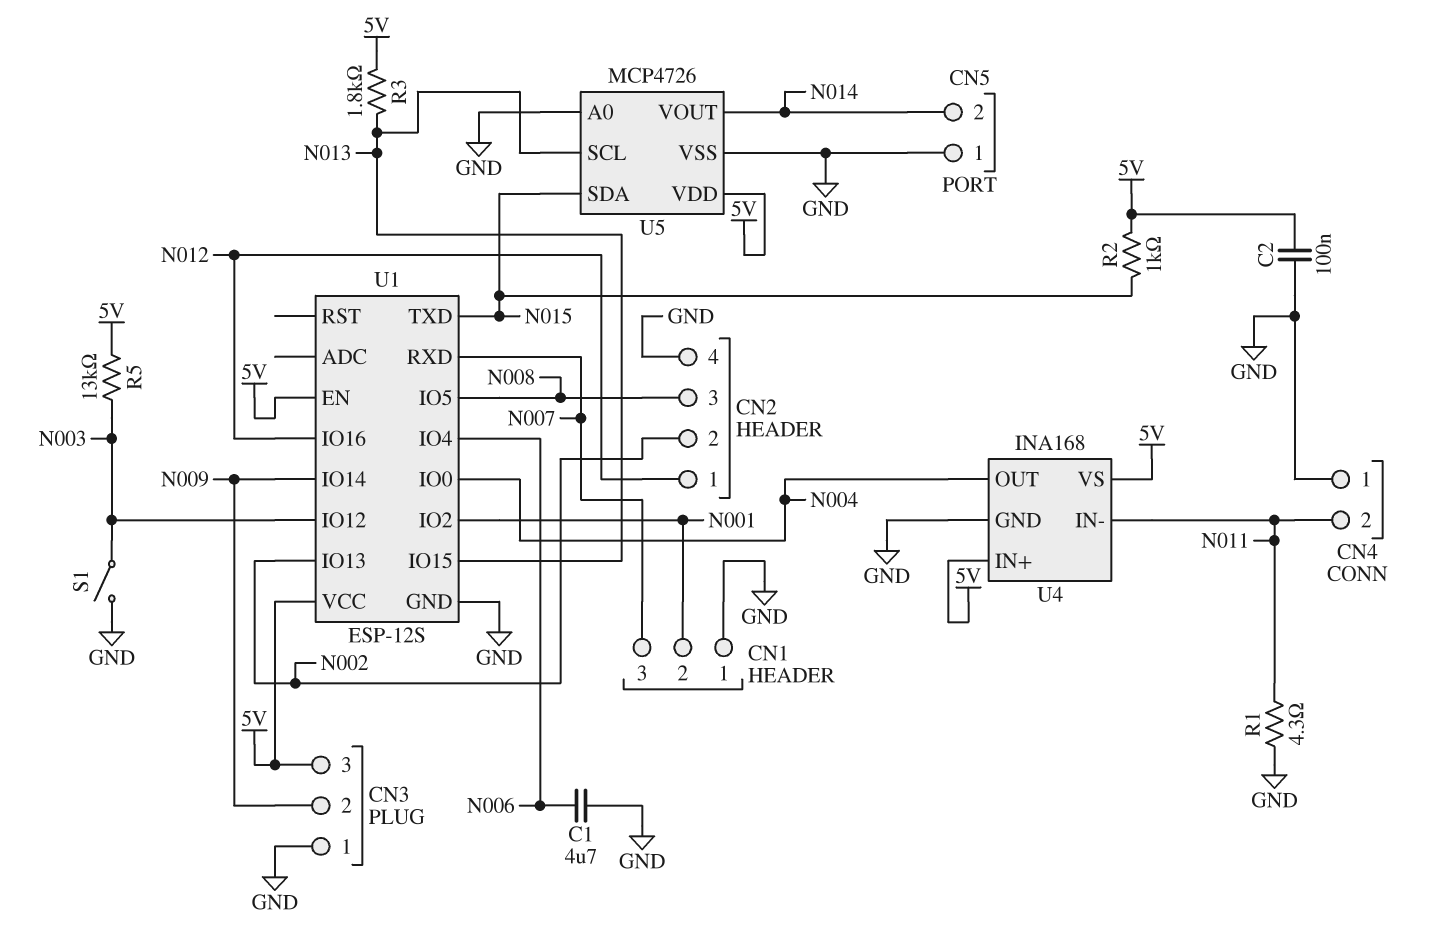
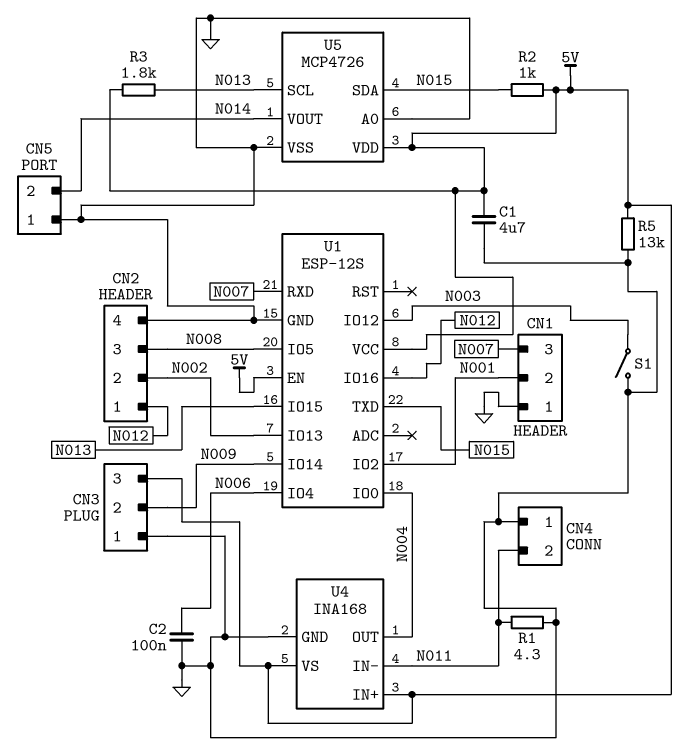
C1: 4.7uF (GND, N006) -> 4.7uF (5V, GND)
C2: 100nF (5V, GND) -> 100nF (GND, N006)
R5: 13k (5V, N003) -> 13k (5V, GND)

